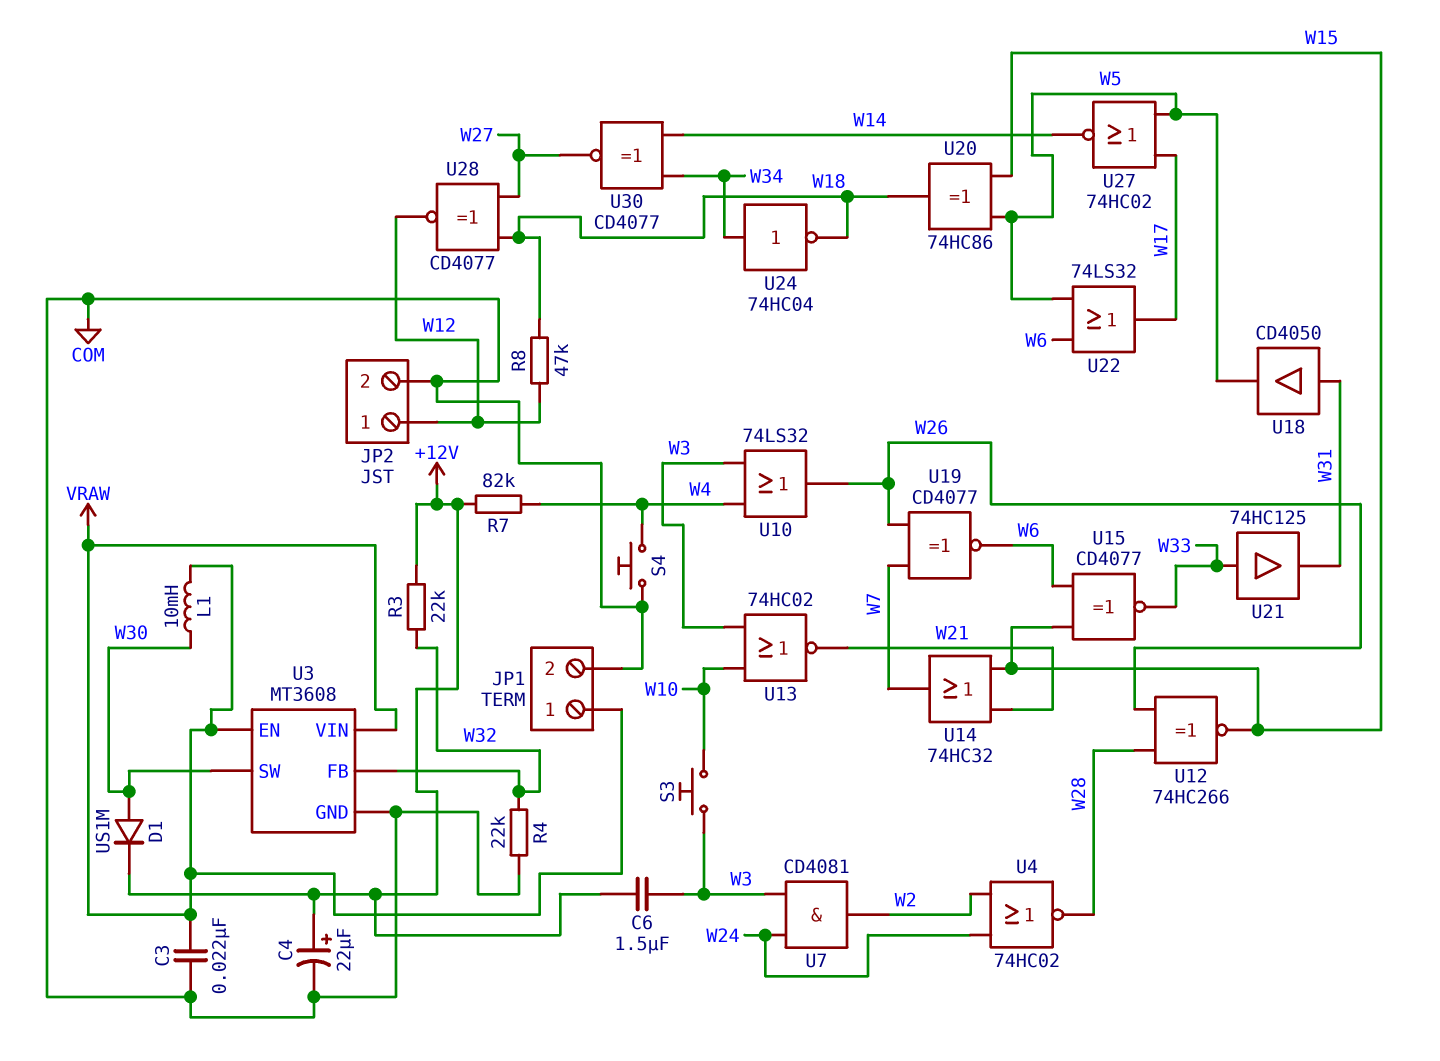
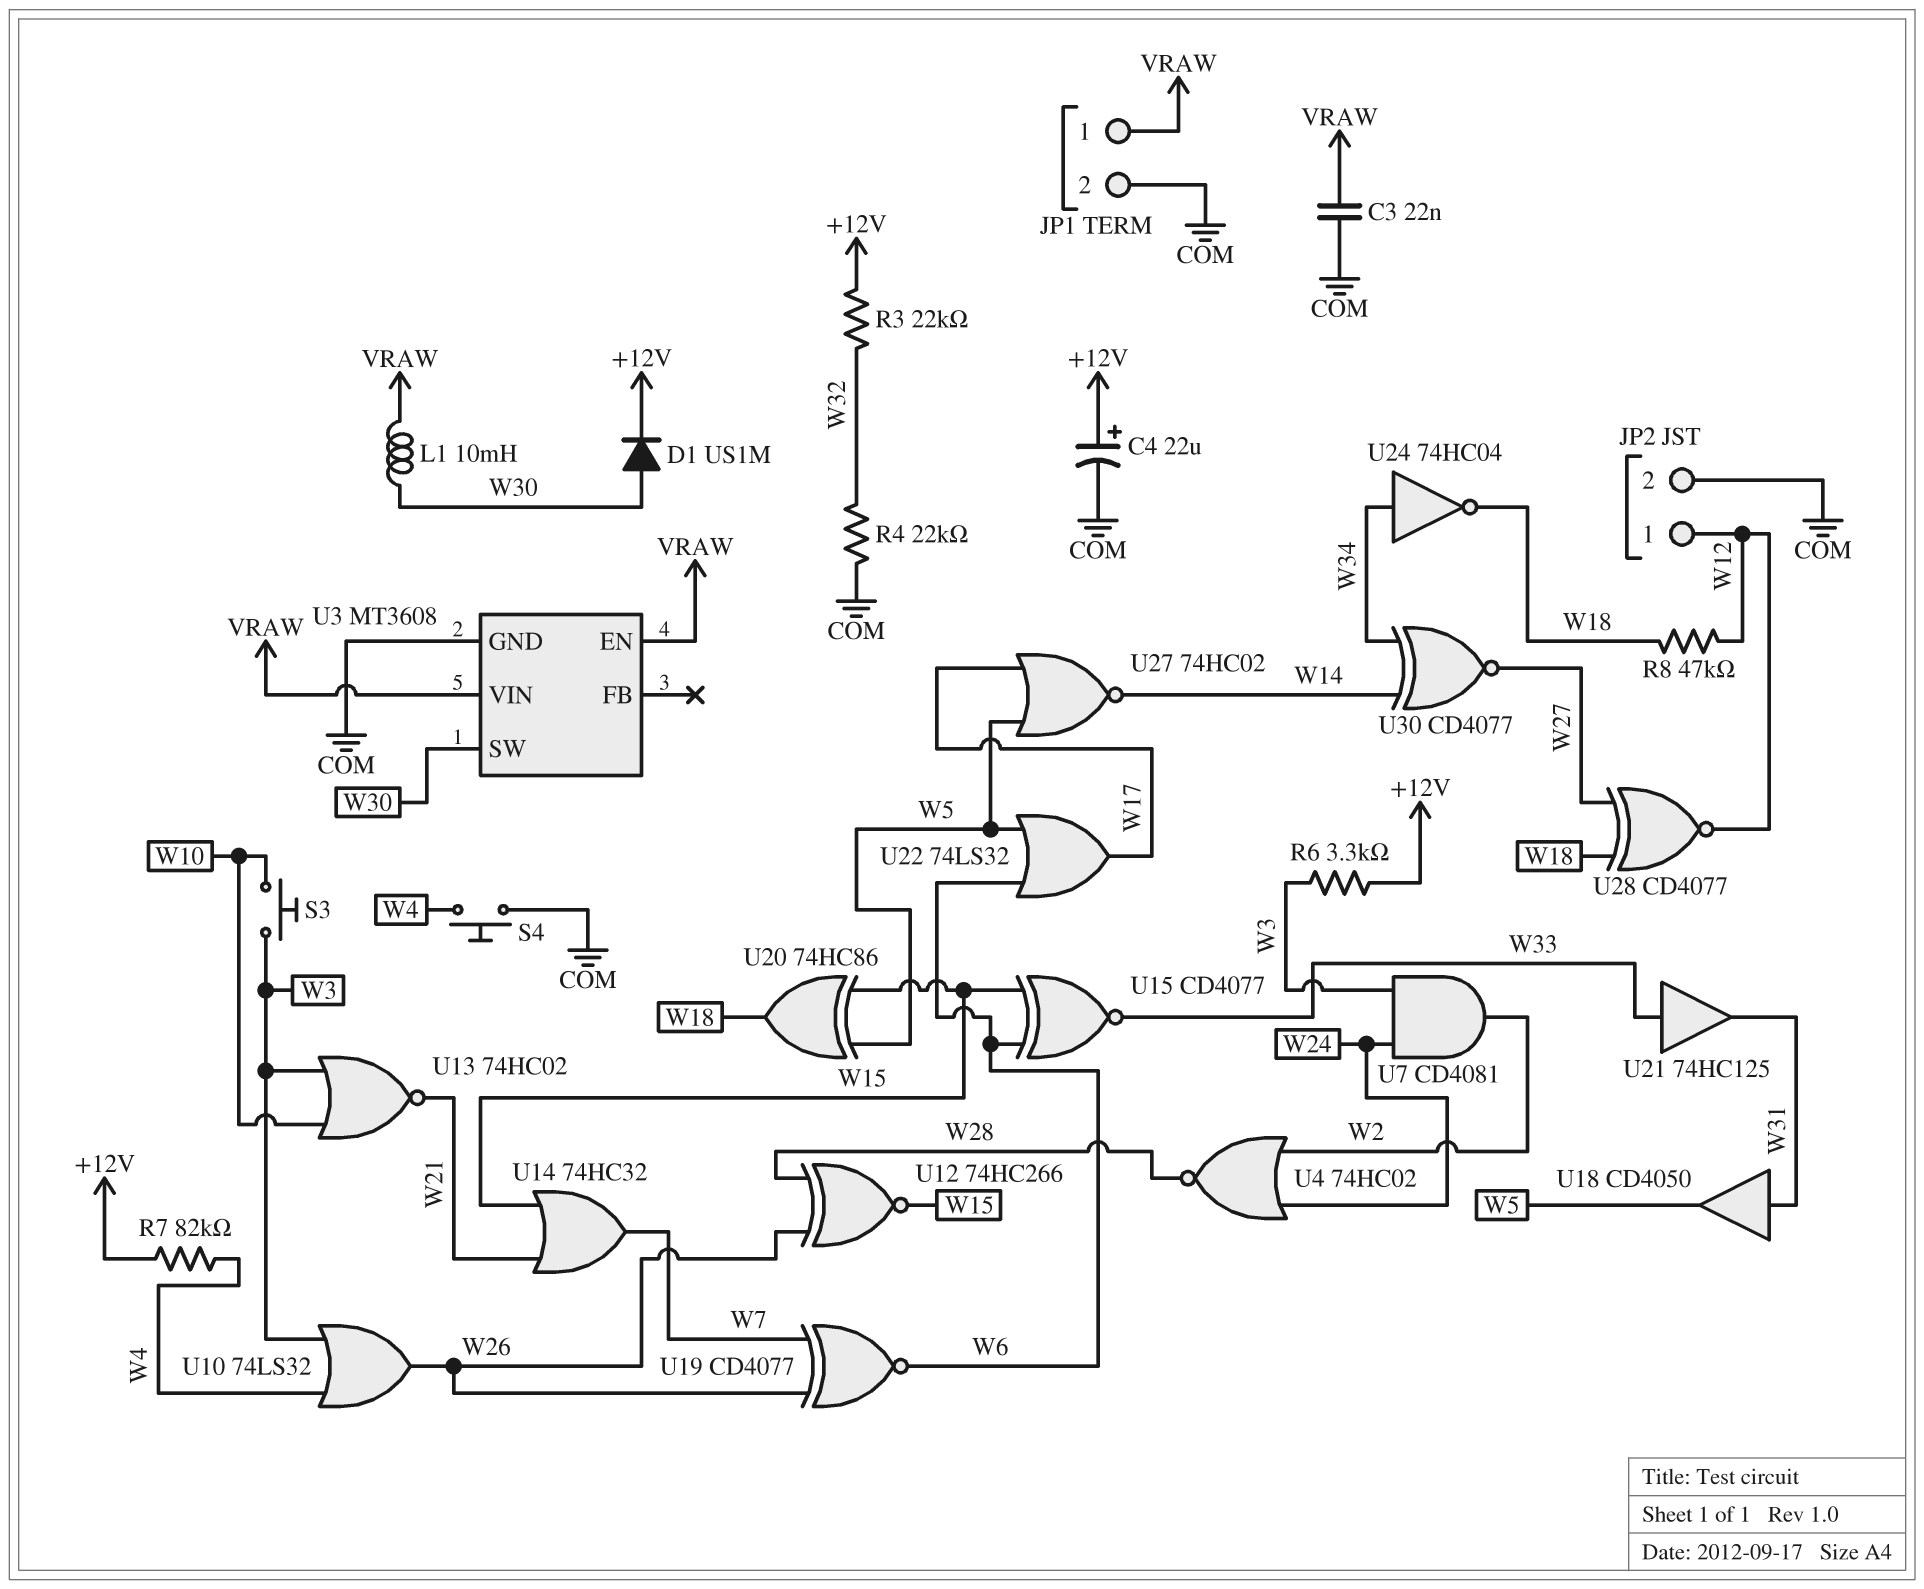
C6: 1.5uF (+12V, W3) -> none
R6: none -> 3.3k (+12V, W3)
U3 pin FB: W32 -> none

